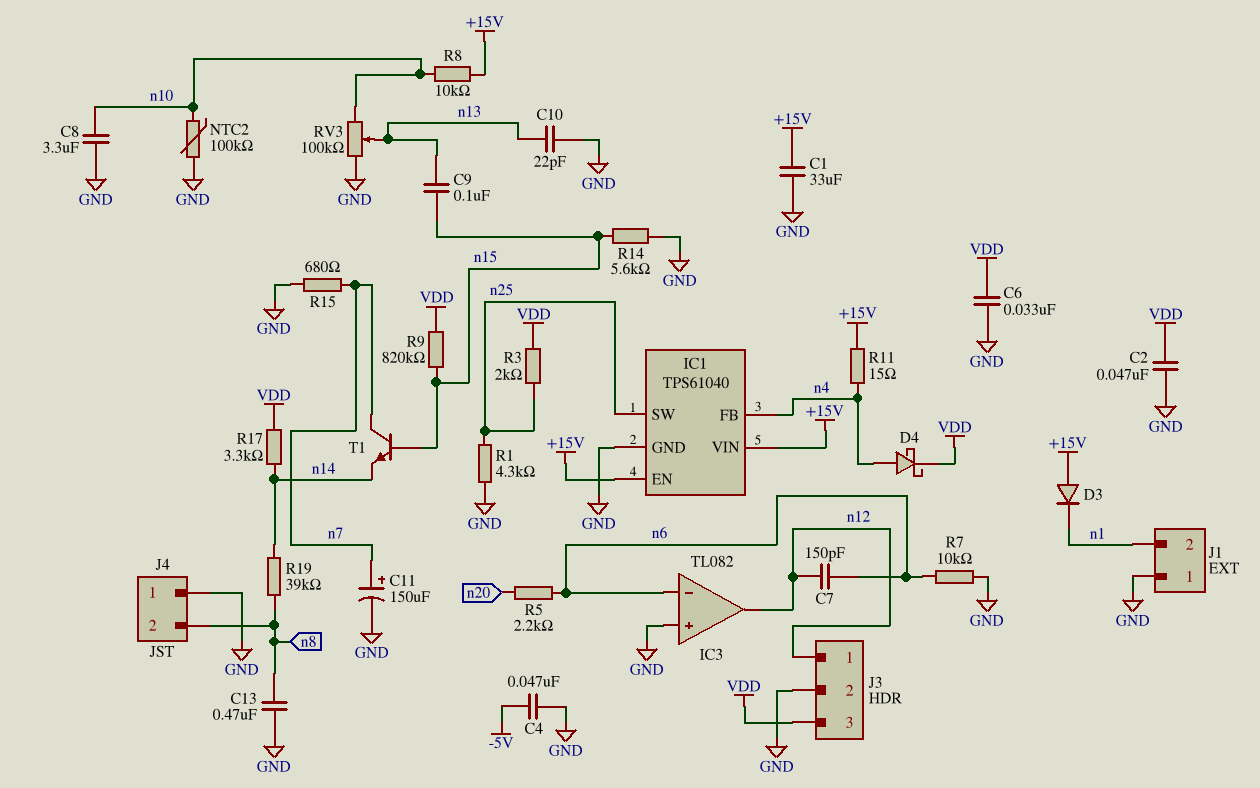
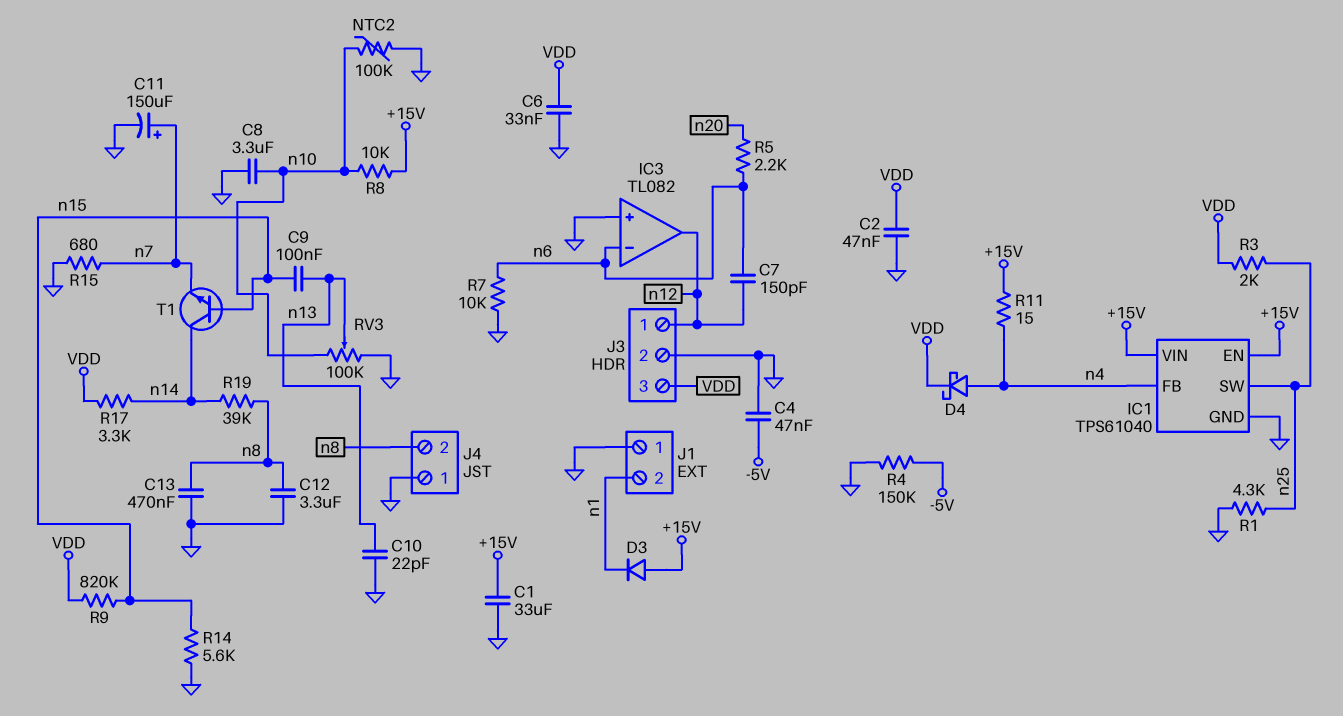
C12: none -> 3.3uF (GND, n8)
R4: none -> 150k (-5V, GND)
T1: NPN (B n15, C n7, E n14) -> NPN (B n15, C n14, E n7)

